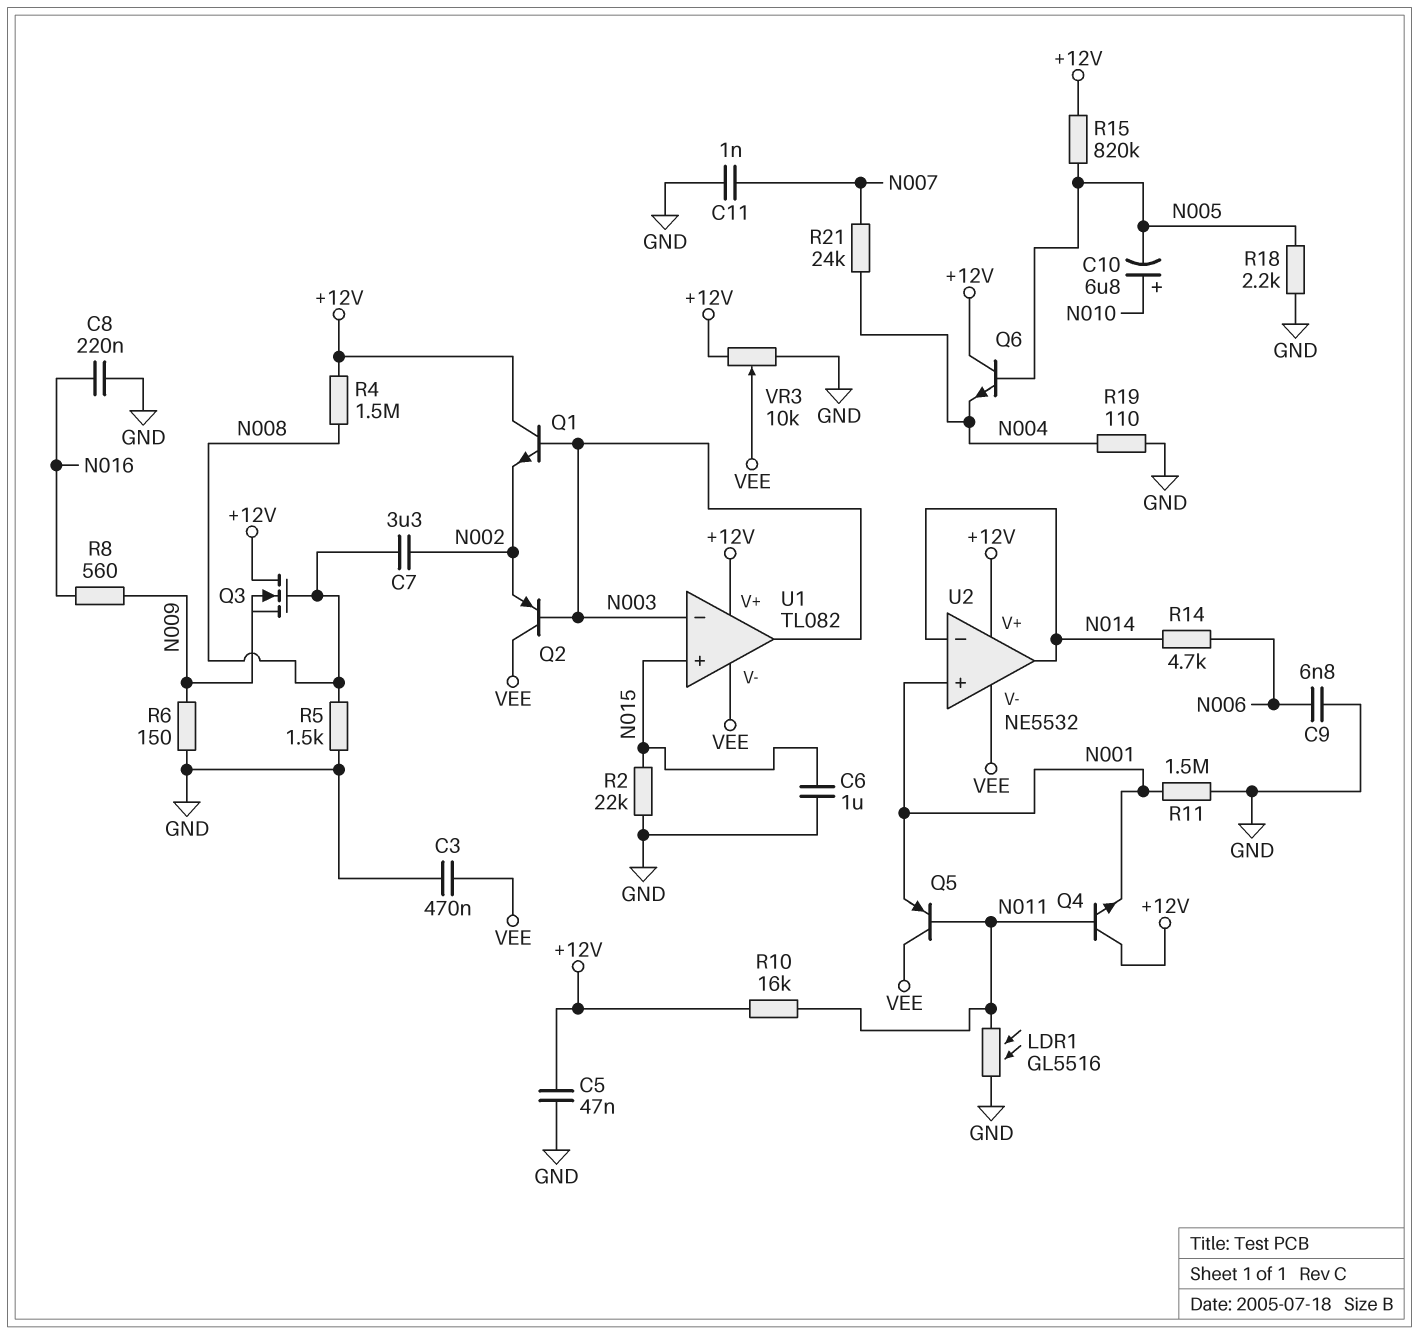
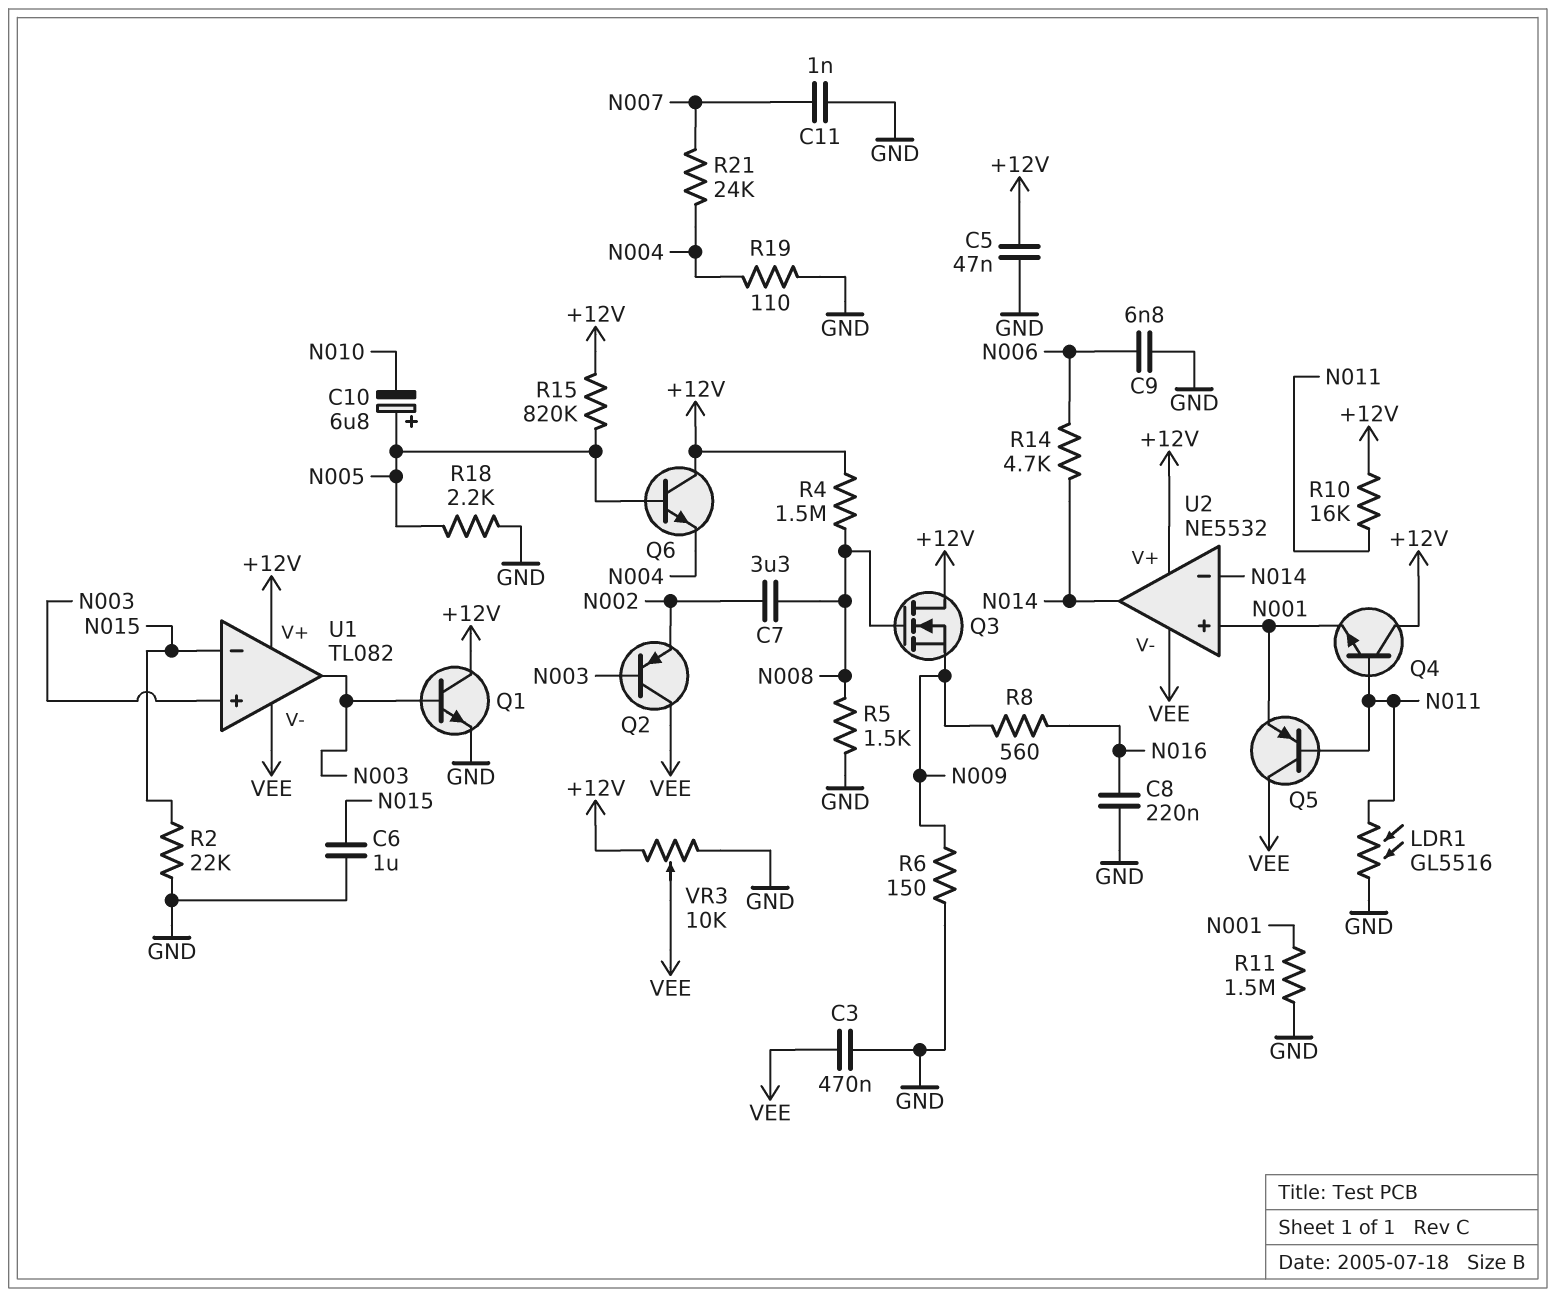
C10: 6.8uF (plus N010, minus N005) -> 6.8uF (plus N005, minus N010)
Q1: NPN (B N003, C +12V, E N002) -> NPN (B N003, C +12V, E GND)
U1 pin in+: N015 -> N003
U1 pin in-: N003 -> N015

